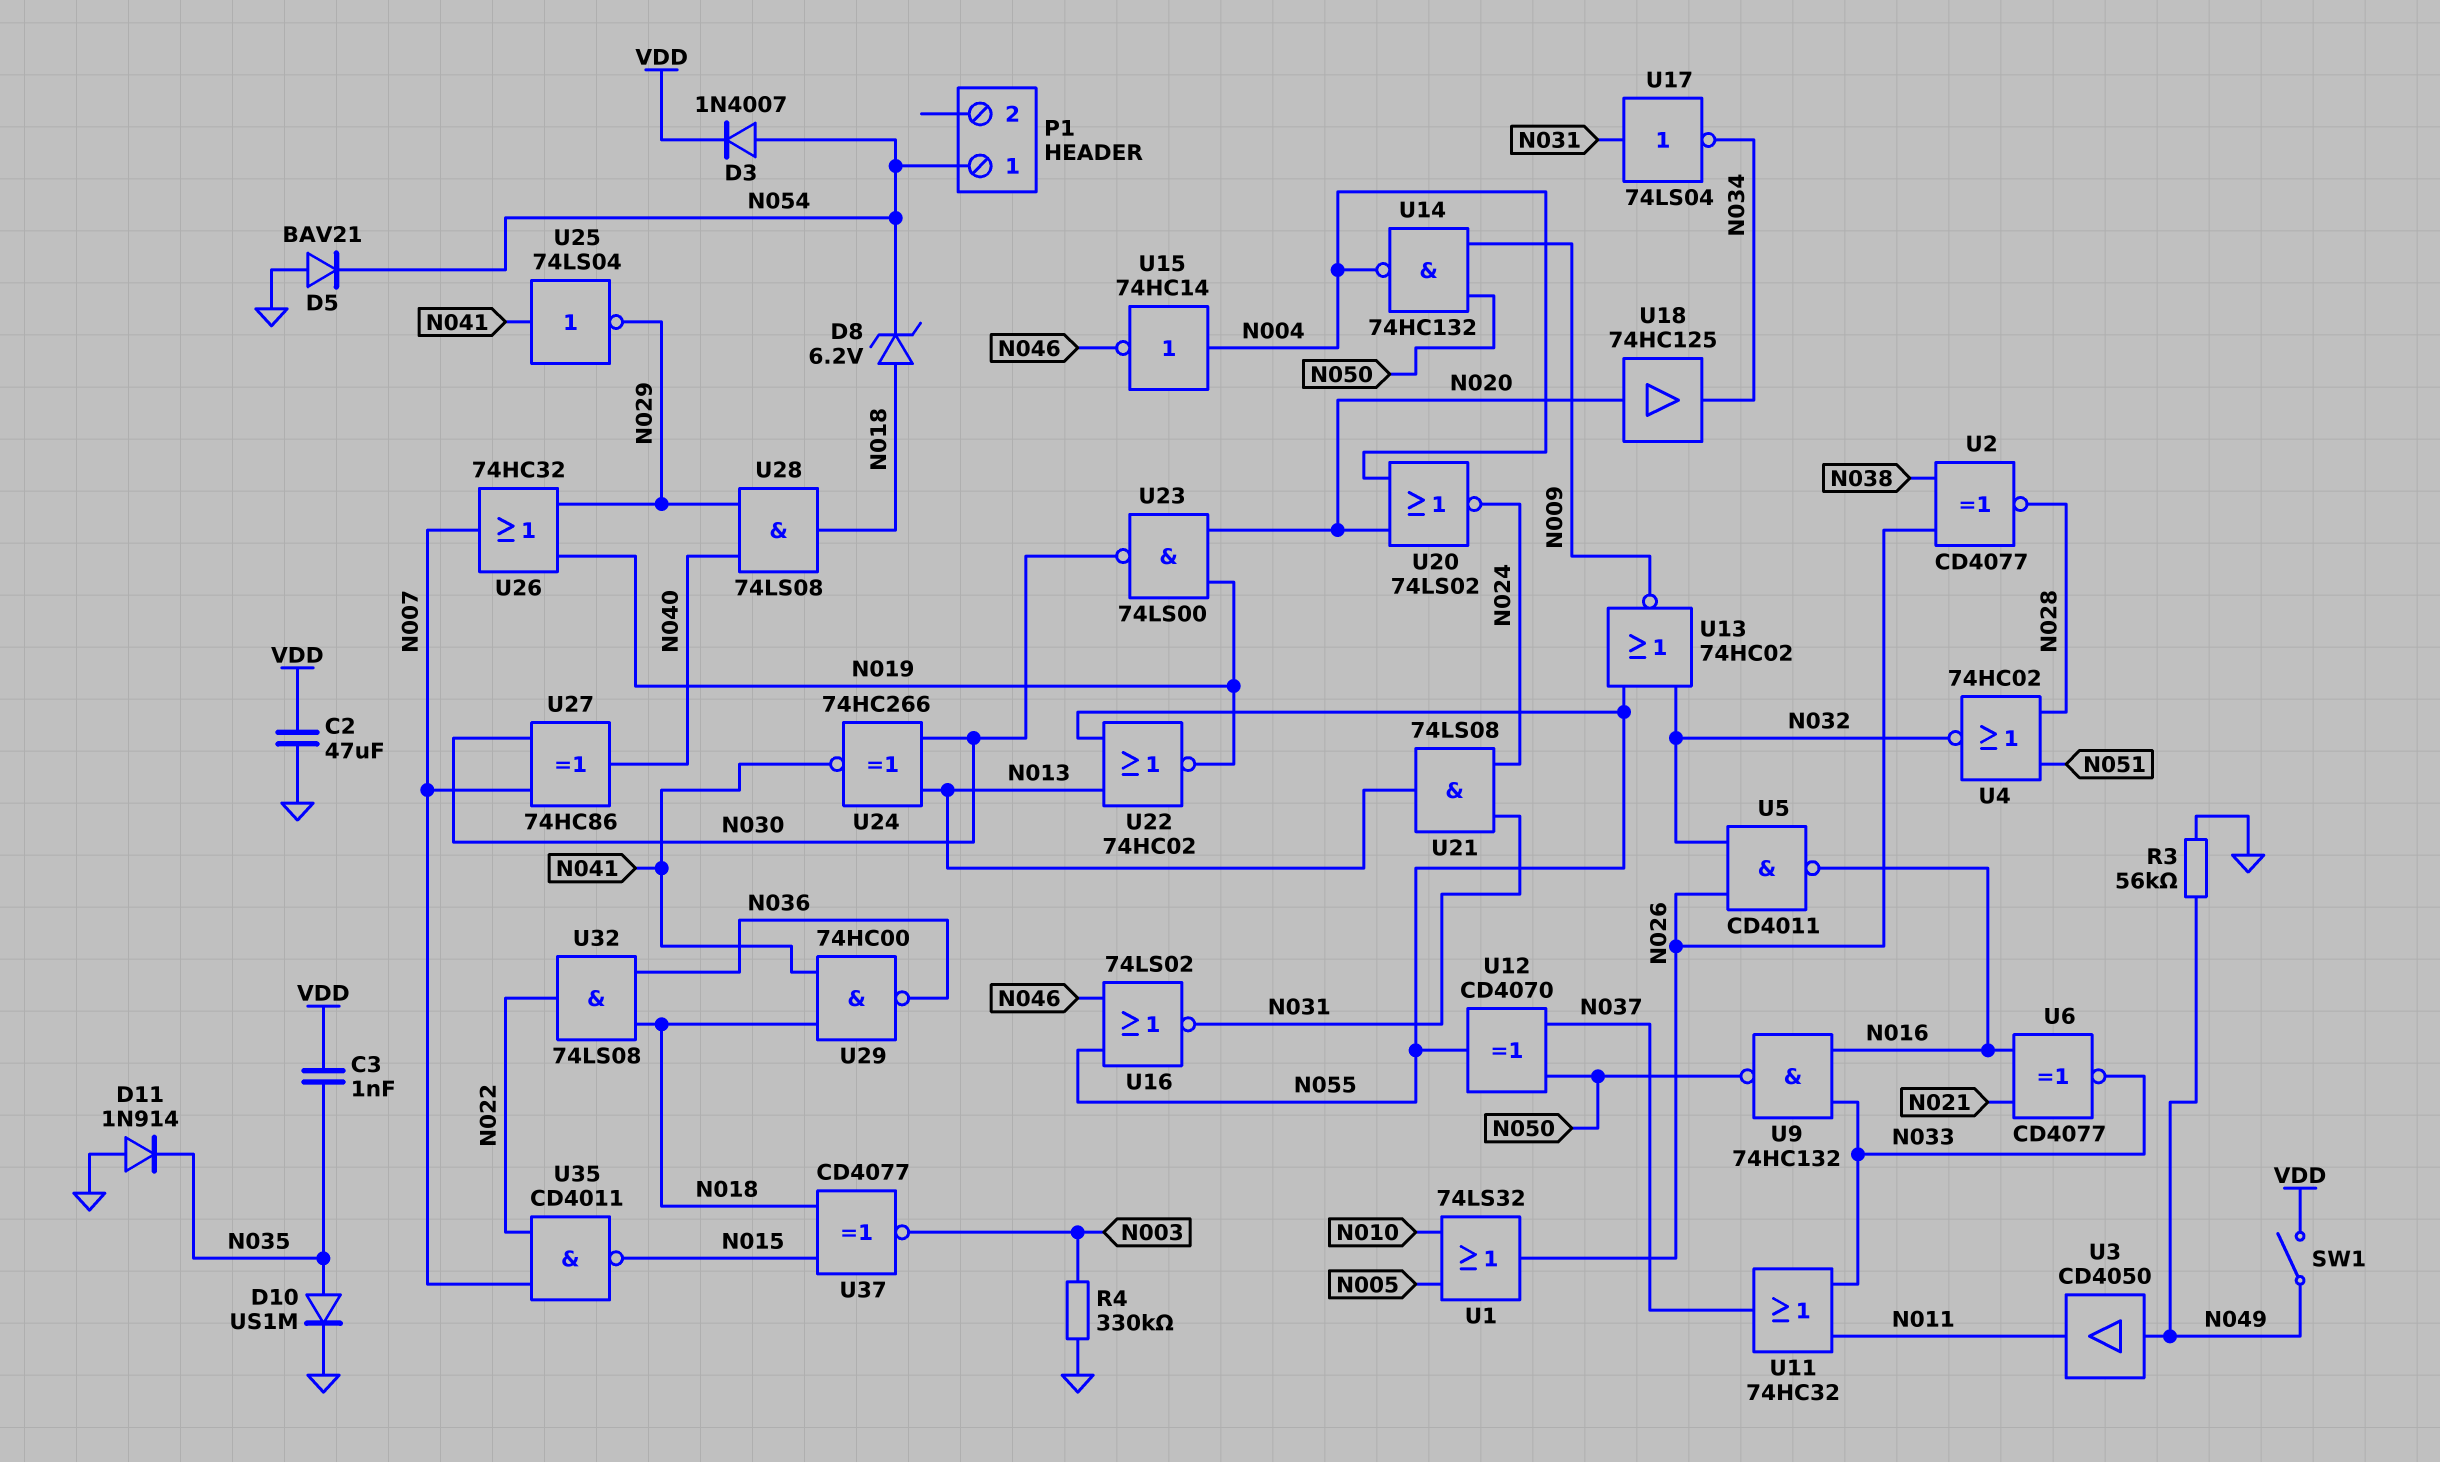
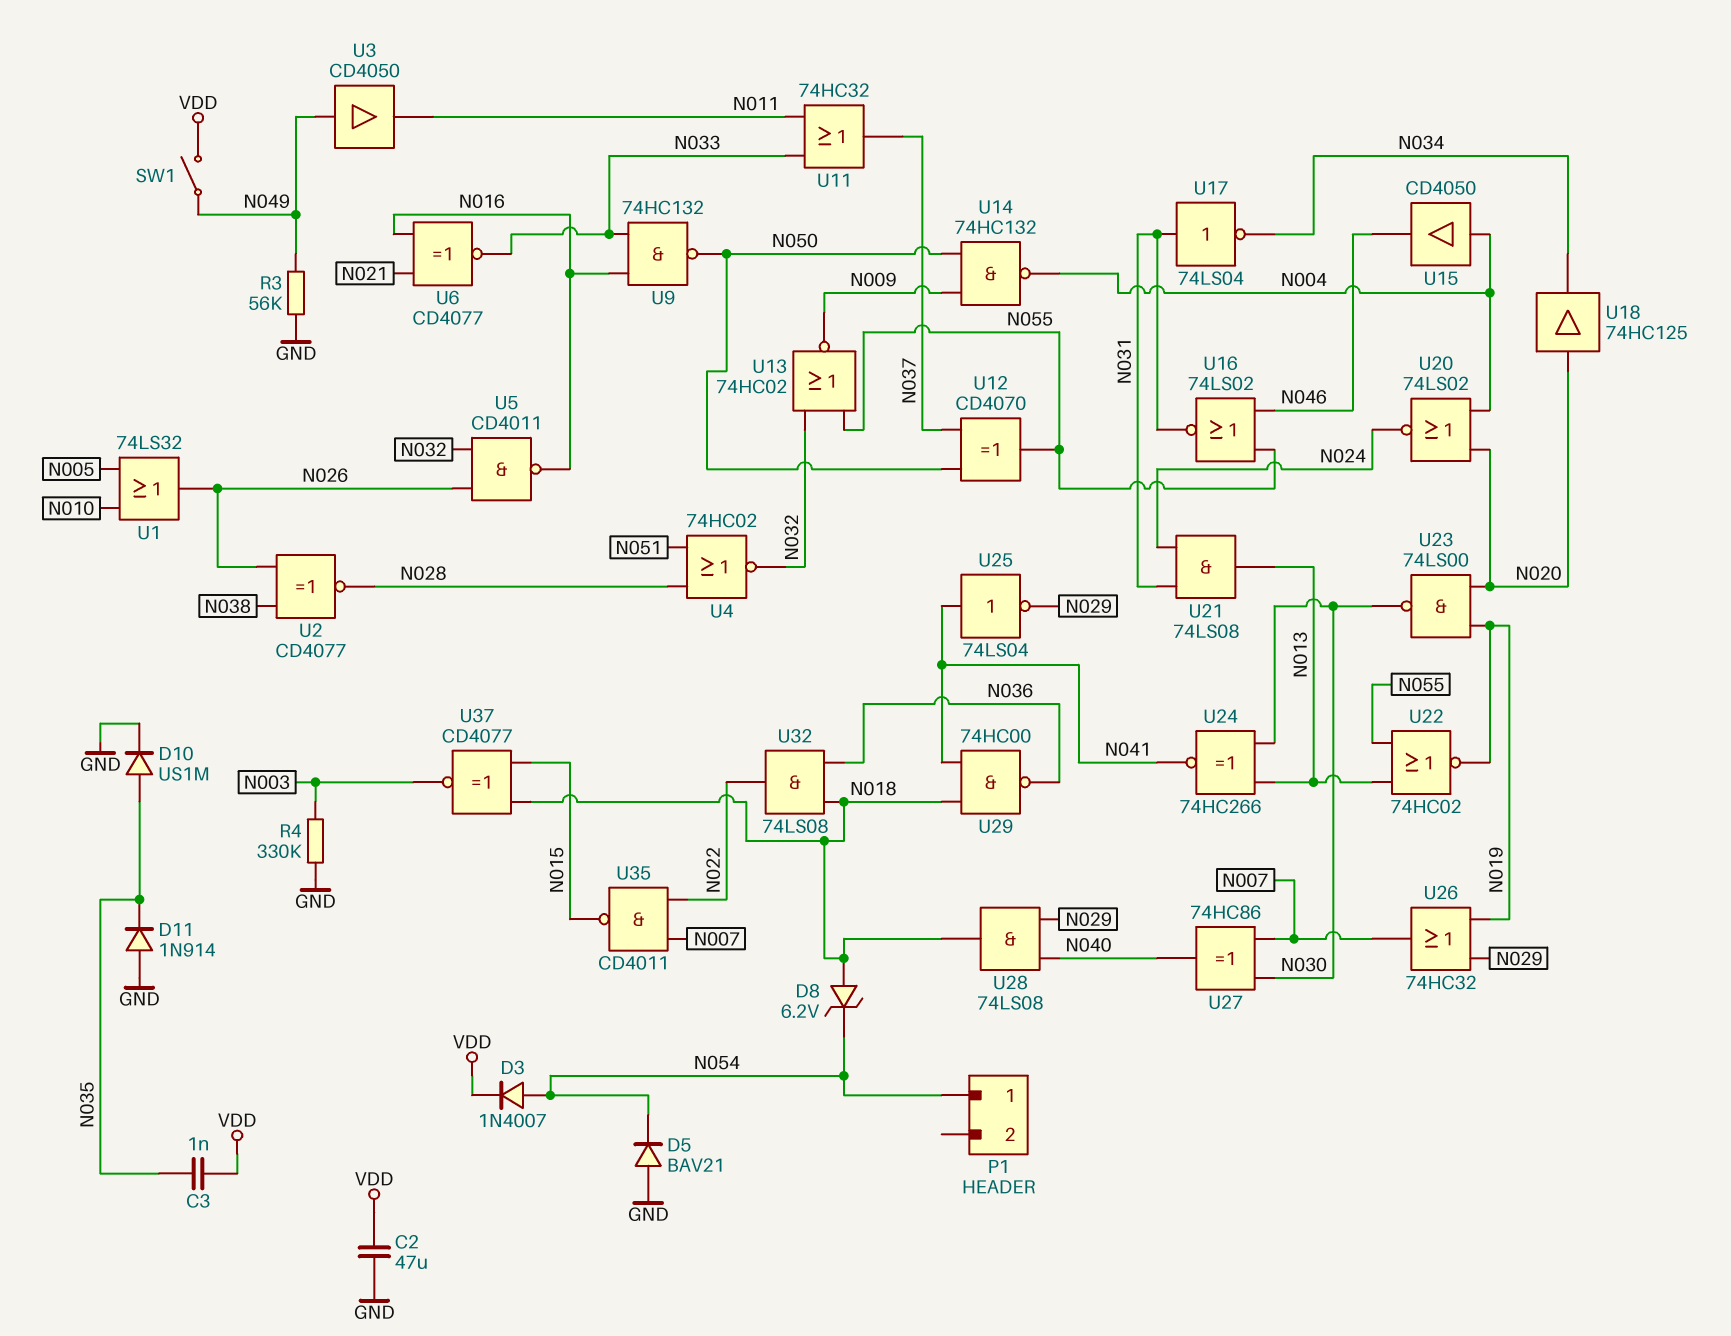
U15: NOT 74HC14 (in N004, out N046) -> buffer CD4050 (in N004, out N046)

